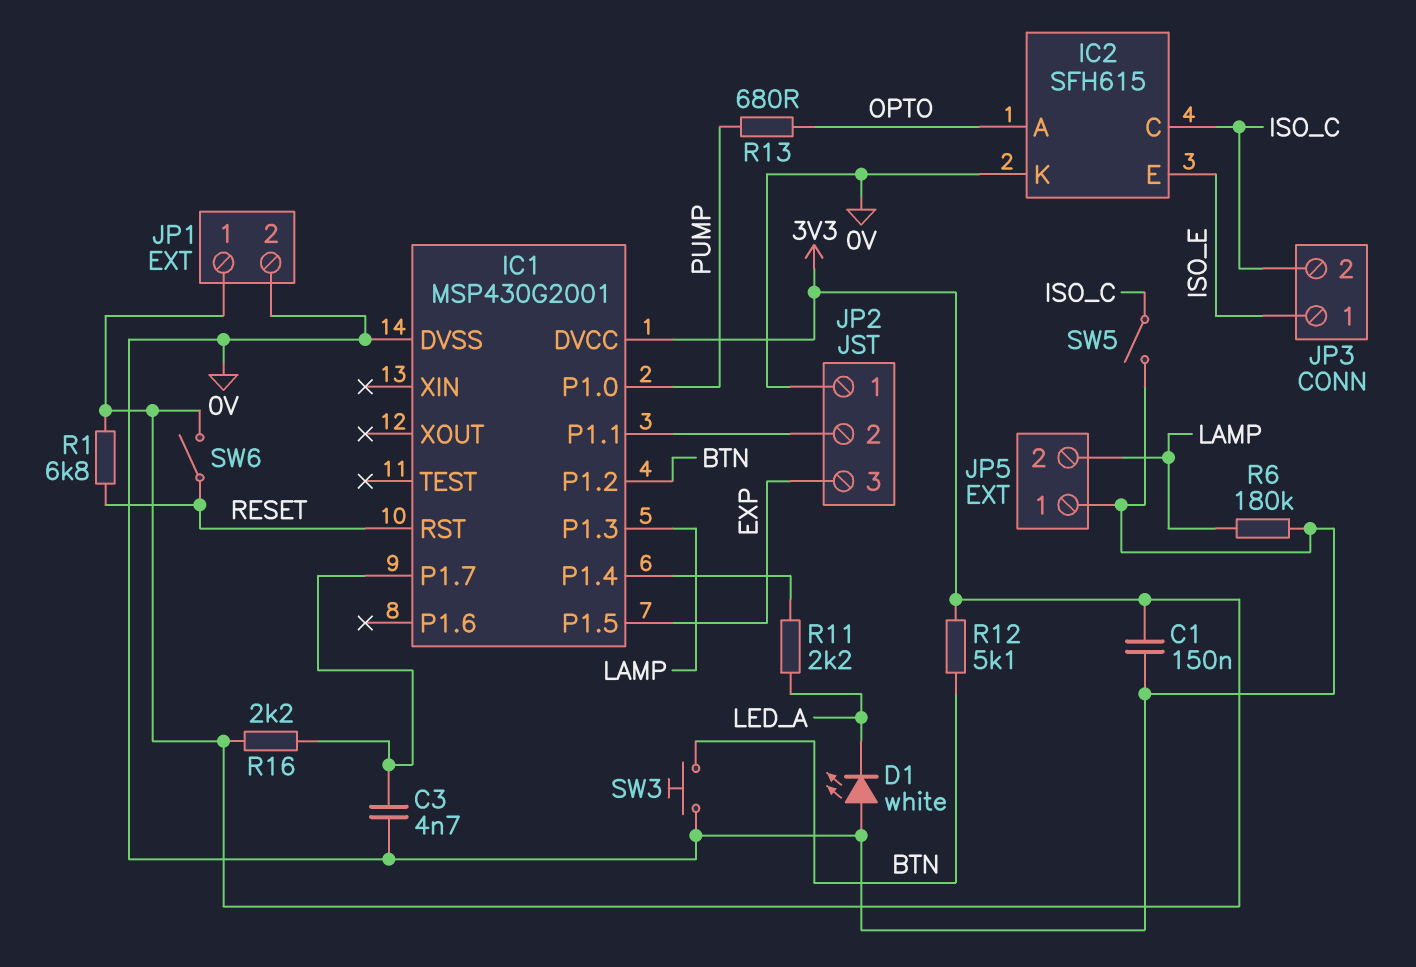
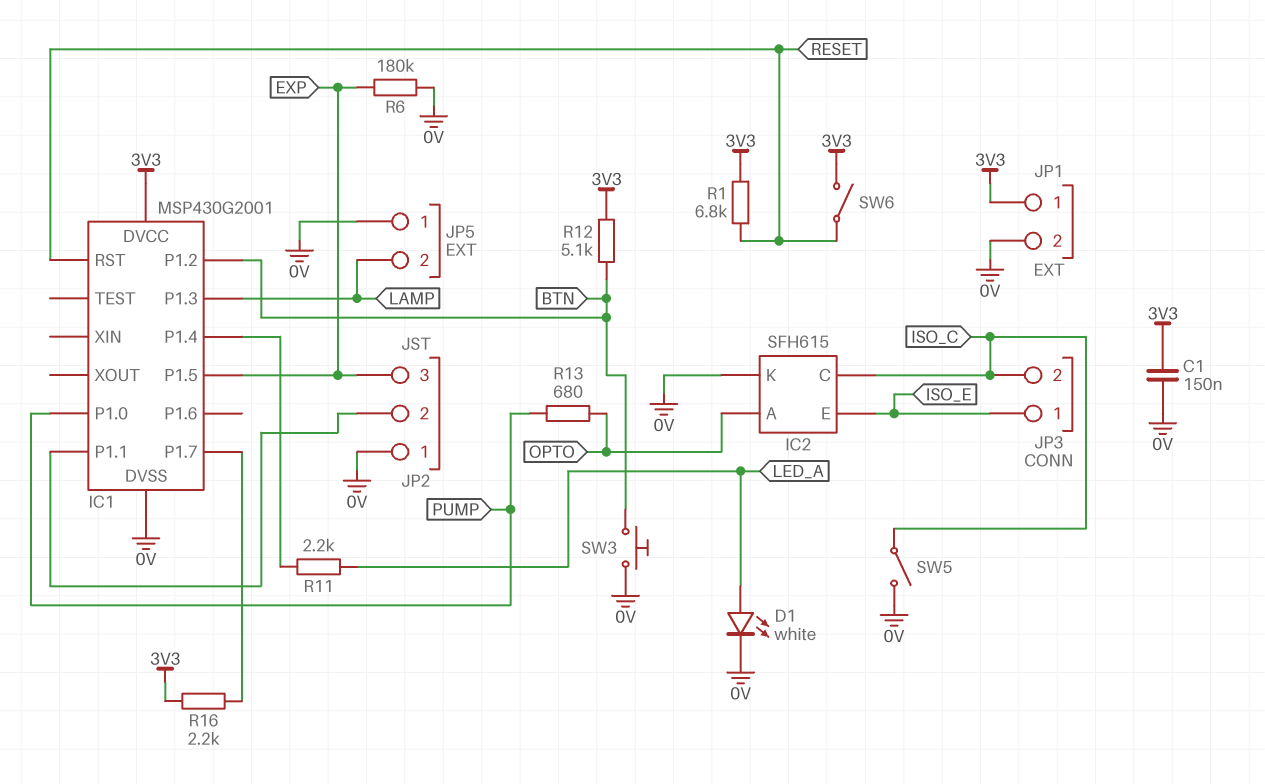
C3: 4.7nF (0V, IC1/P1.7) -> none
D1: LED white (A 0V, K LED_A) -> LED white (A LED_A, K 0V)
R6: 180k (0V, LAMP) -> 180k (0V, EXP)

